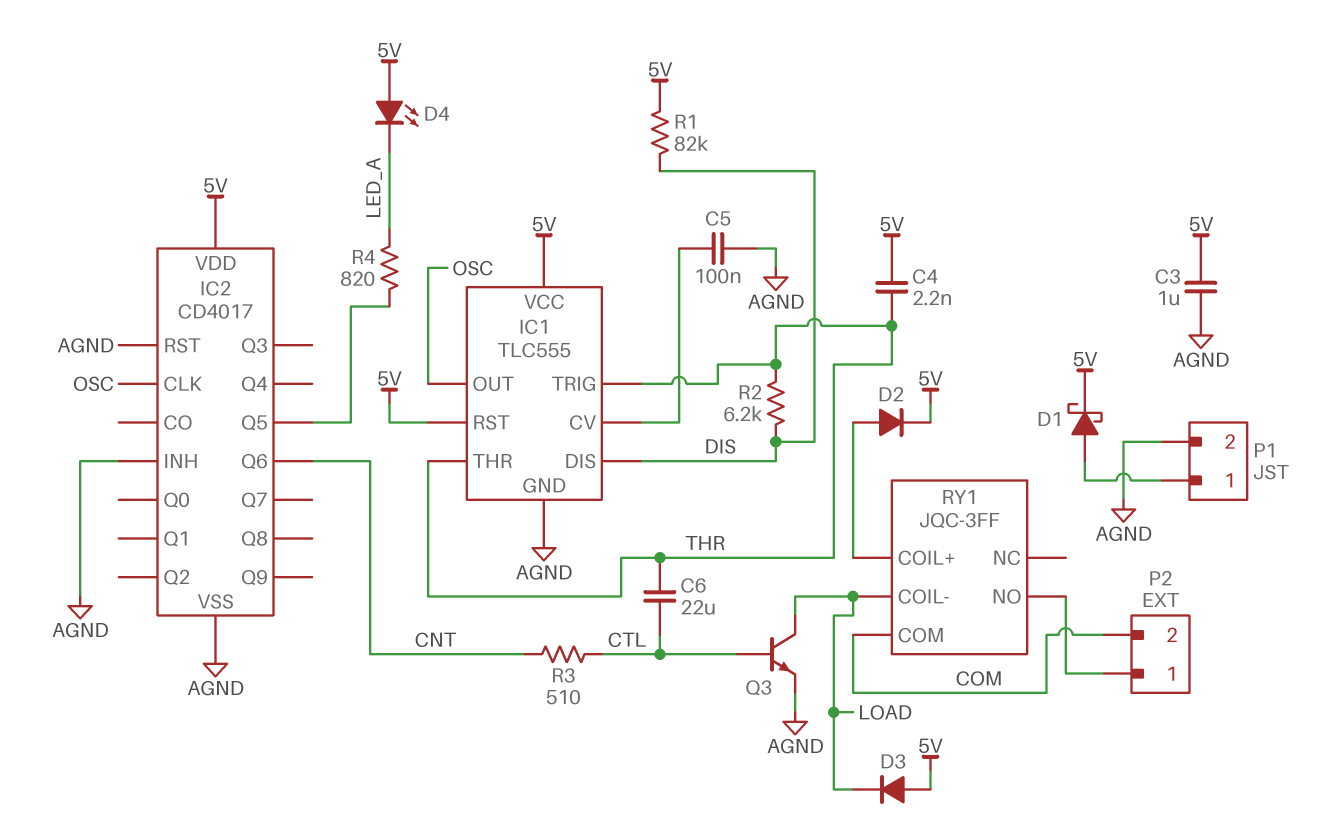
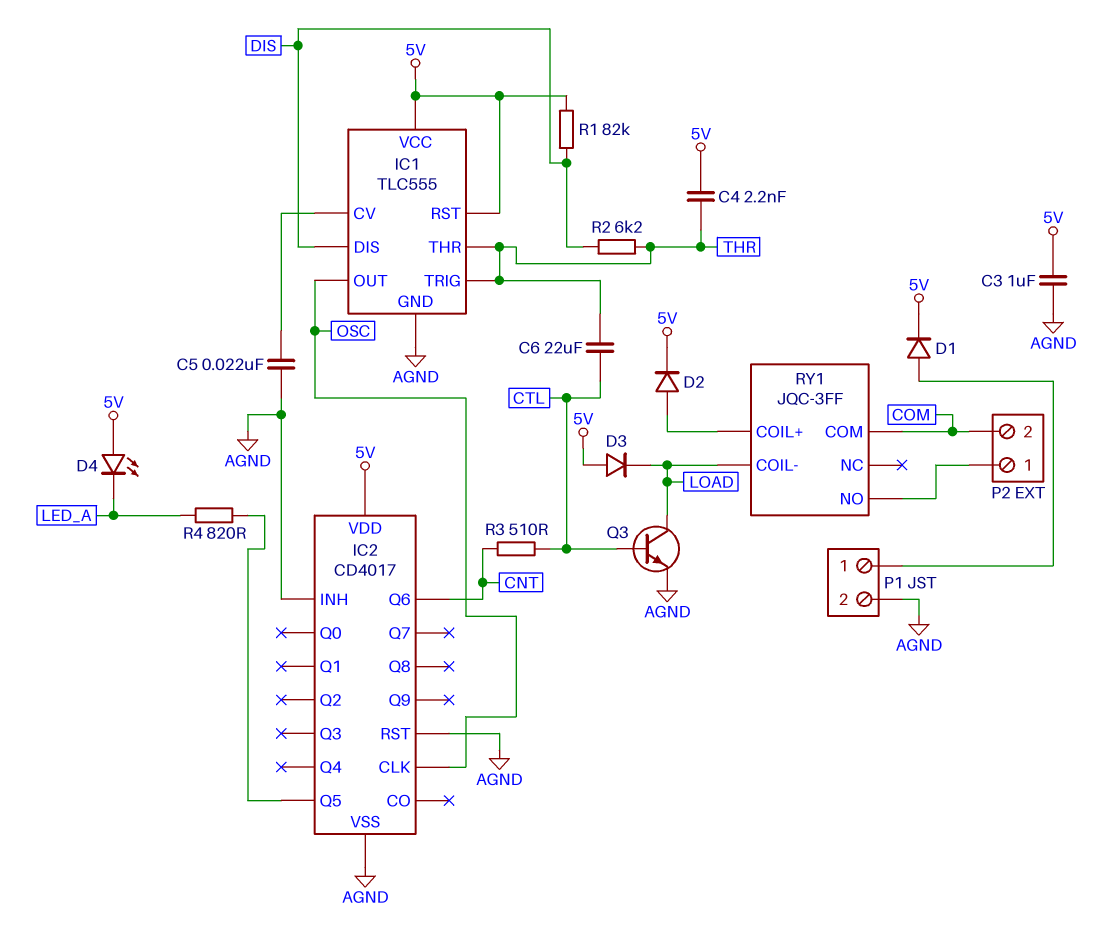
C5: 100nF (AGND, IC1/CV) -> 22nF (AGND, IC1/CV)
D1: schottky (A P1/1, K 5V) -> diode (A P1/1, K 5V)

